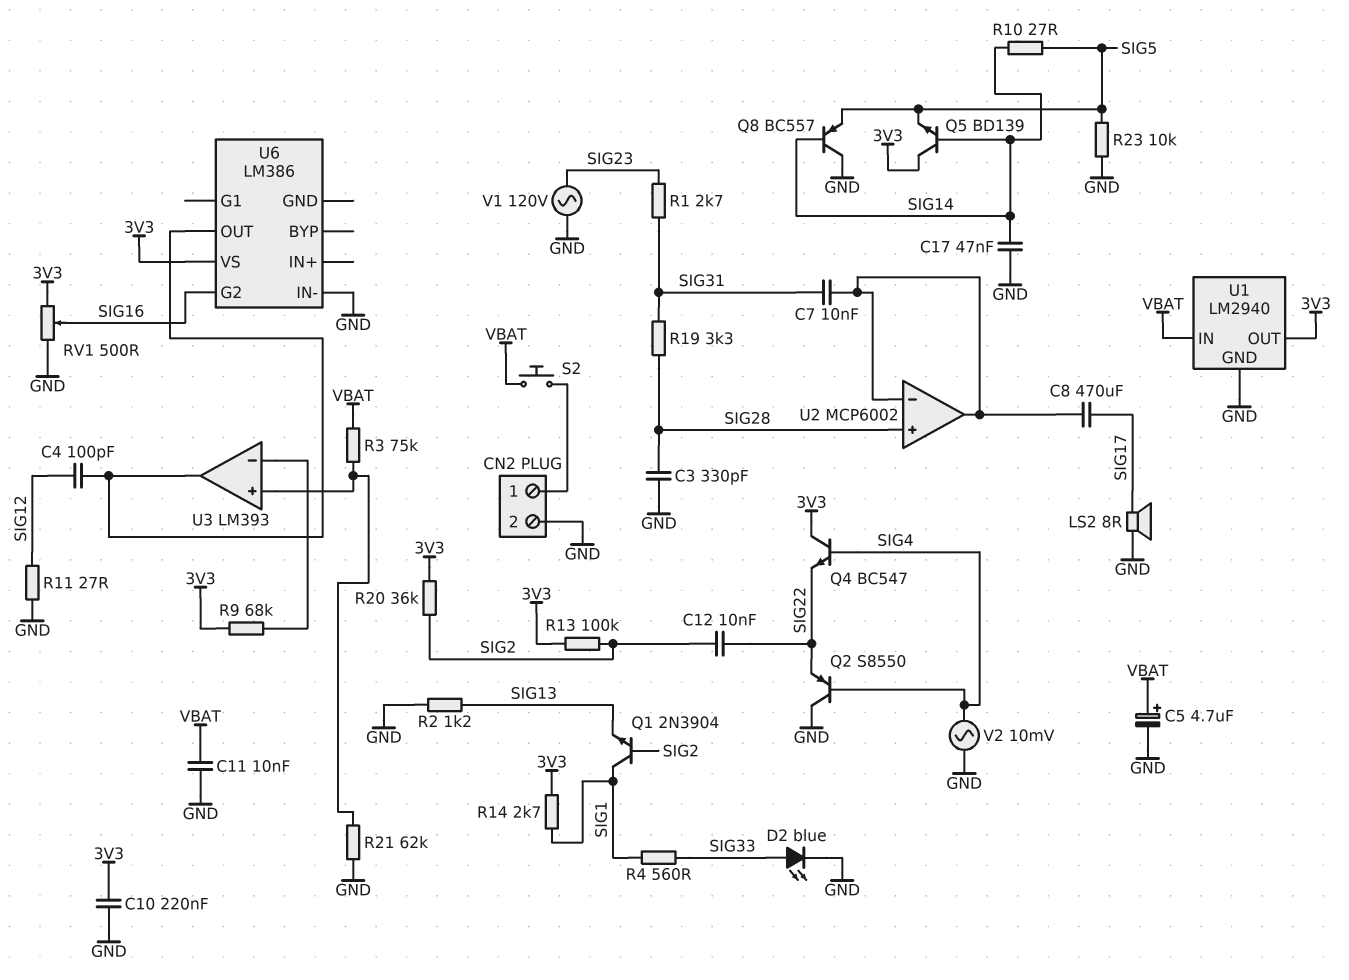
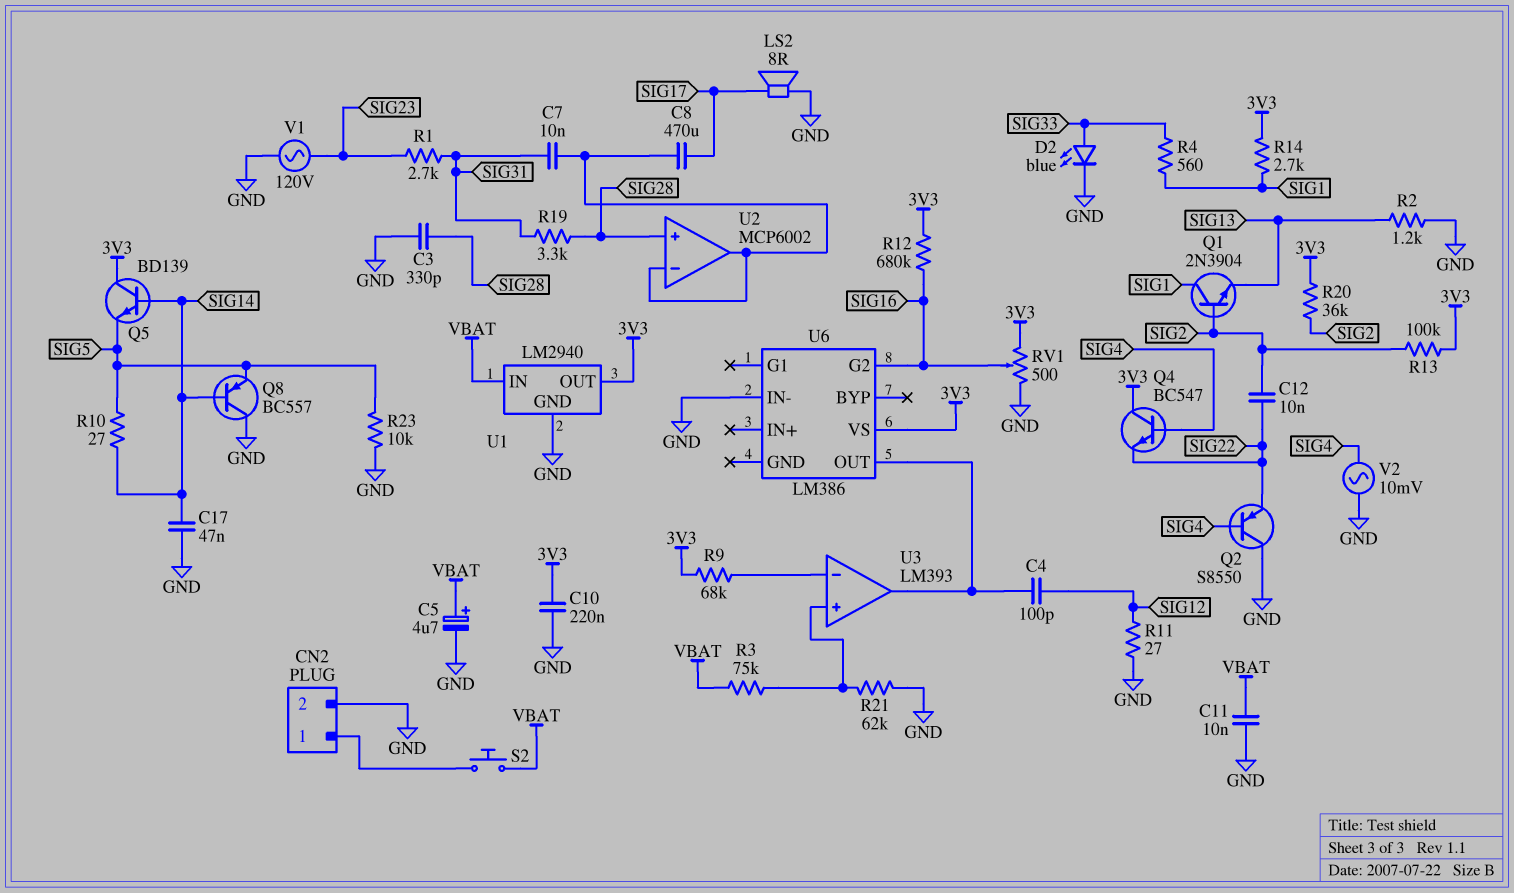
R12: none -> 680k (3V3, SIG16)

